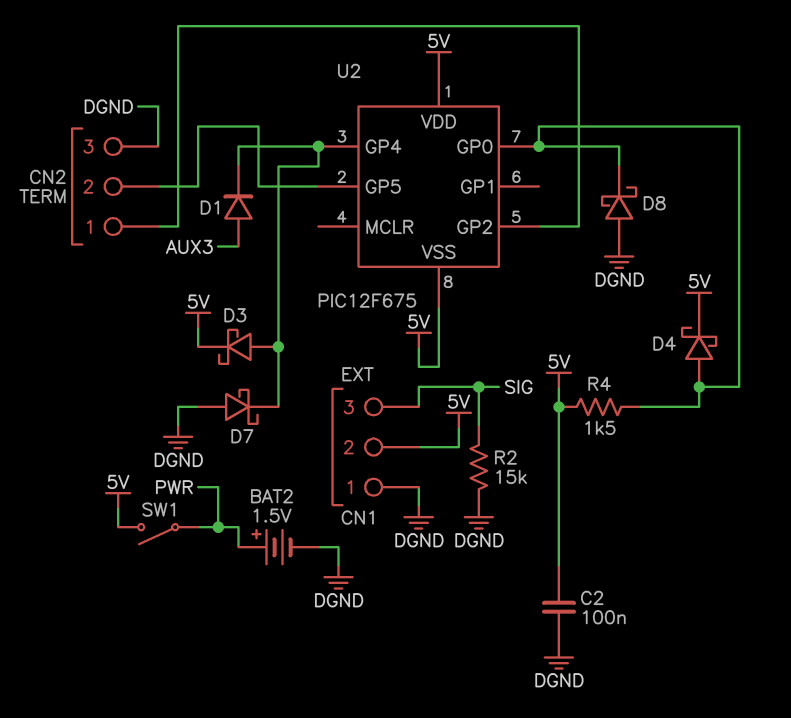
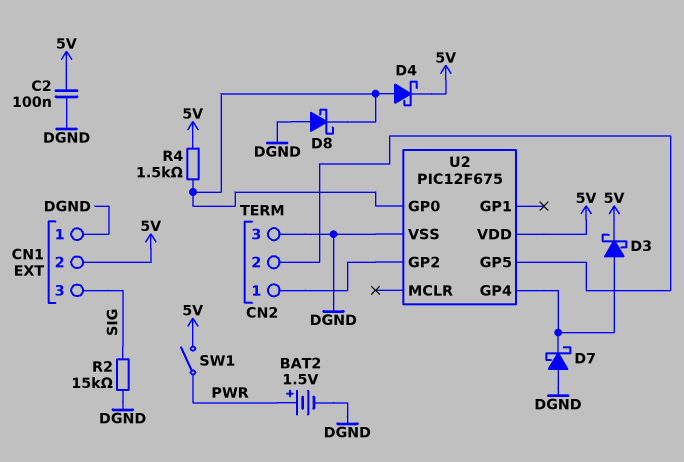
D1: diode (A AUX3, K U2/GP4) -> none
U2 pin VSS: 5V -> DGND

